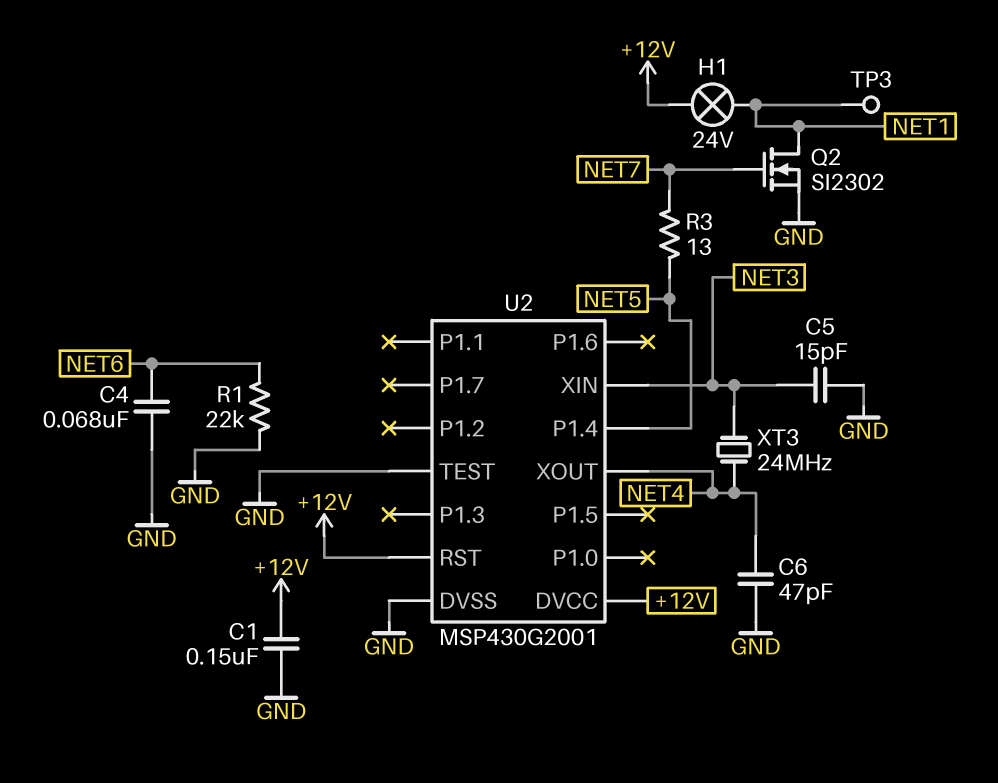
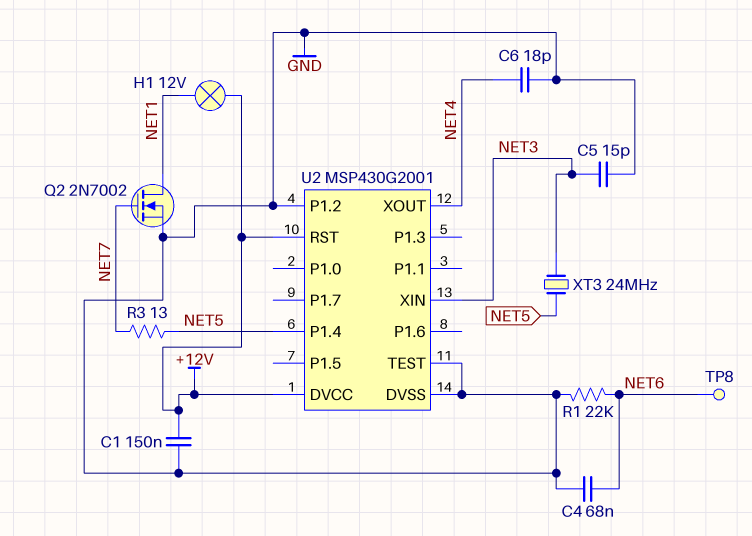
C6: 47pF (GND, NET4) -> 18pF (GND, NET4)
H1: lamp 24V (+12V, NET1) -> lamp 12V (+12V, NET1)
Q2: NMOS SI2302 (G NET7, D NET1, S GND) -> NMOS 2N7002 (G NET7, D NET1, S GND)
TP3: test point (NET1) -> none
TP8: none -> test point (NET6)
U2 pin P1.2: none -> GND
XT3: 24MHz (NET3, NET4) -> 24MHz (NET3, NET5)

